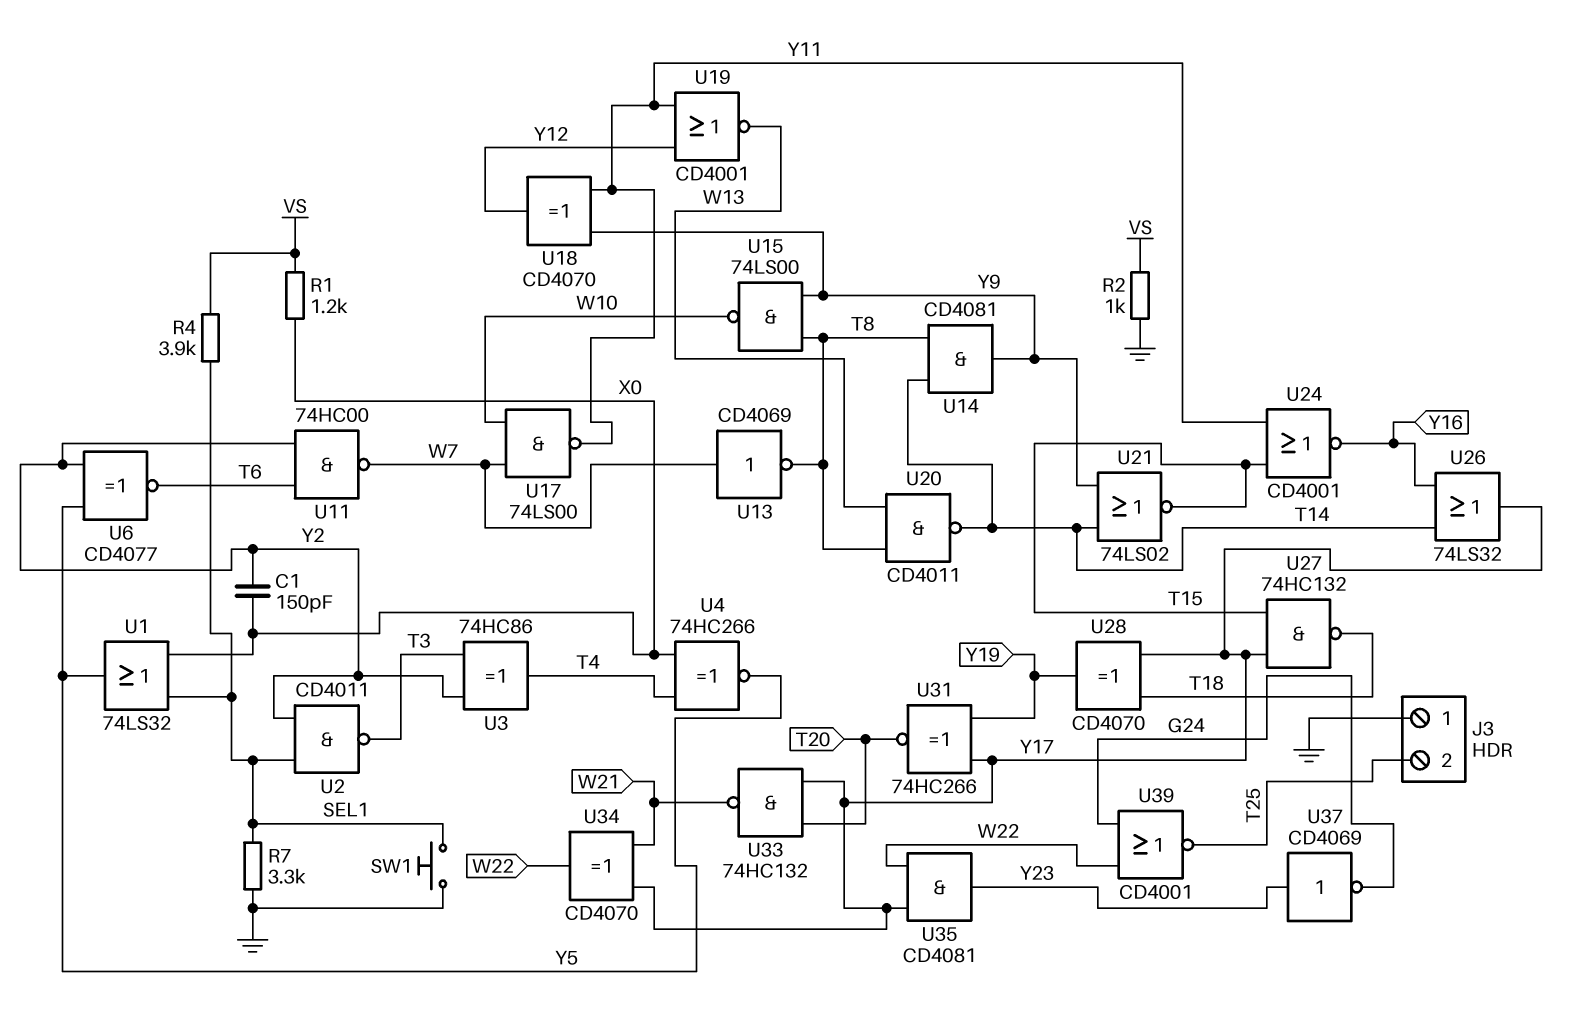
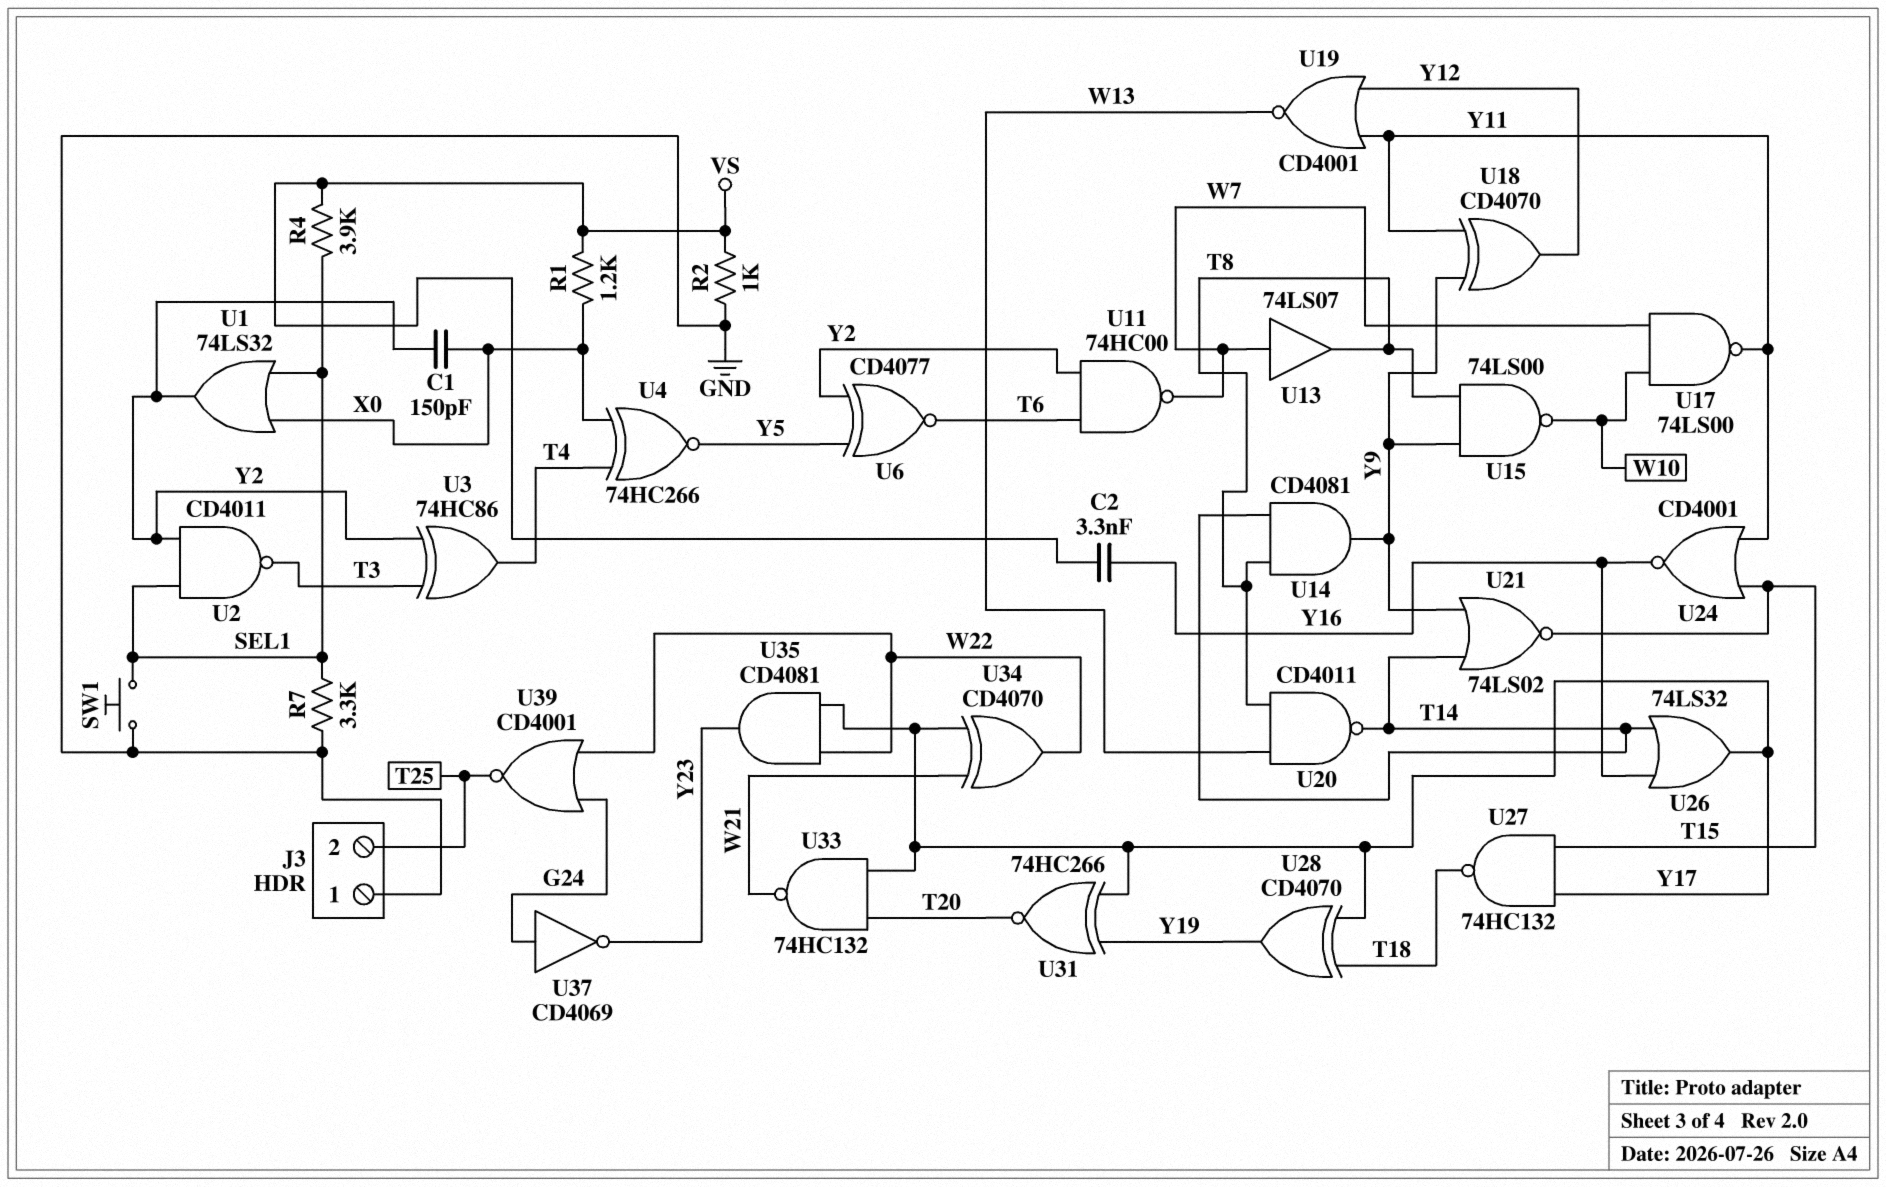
C2: none -> 3.3nF (VS, Y16)
U1: OR 74LS32 (in SEL1, in X0, out Y5) -> OR 74LS32 (in SEL1, in X0, out Y2)
U13: NOT CD4069 (in W7, out T8) -> buffer 74LS07 (in W7, out T8)
U37: NOT CD4069 (in Y23, out G24) -> NOT CD4069 (in G24, out Y23)

